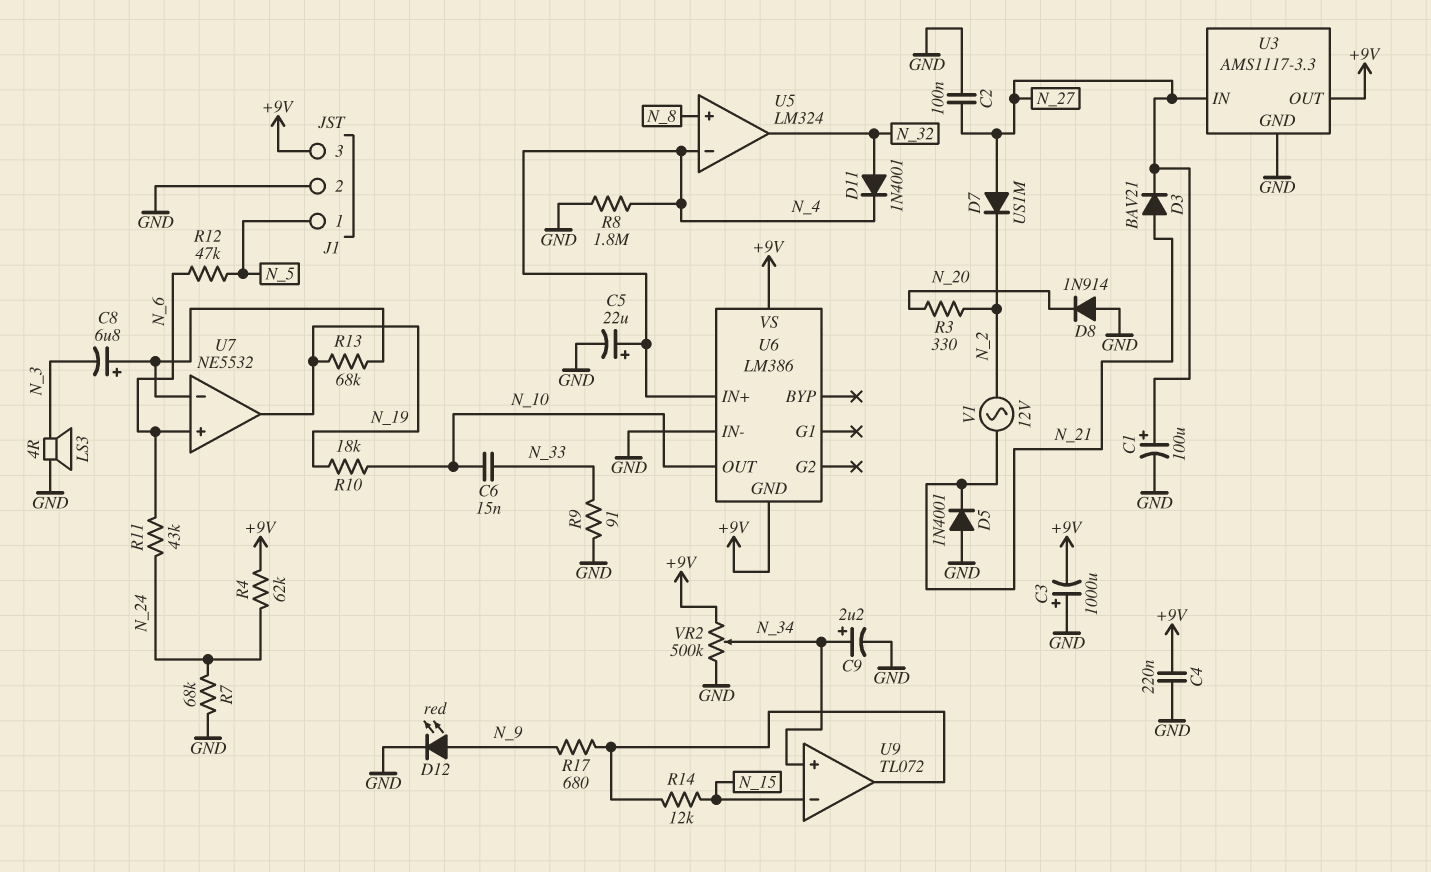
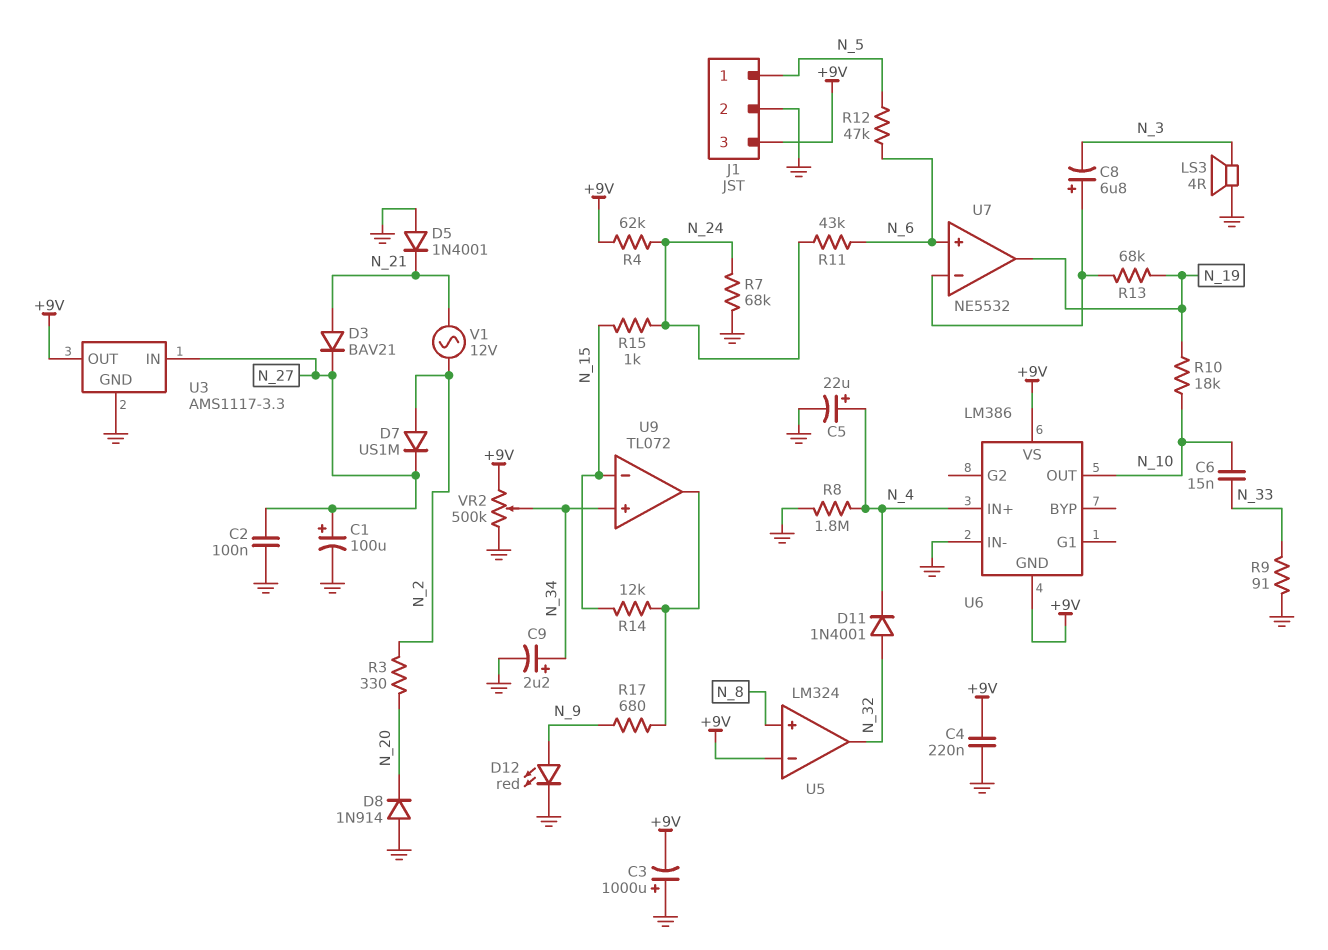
D7: diode US1M (A N_27, K N_2) -> diode US1M (A N_2, K N_27)
R15: none -> 1k (N_15, N_24)
U5 pin in-: N_4 -> +9V

